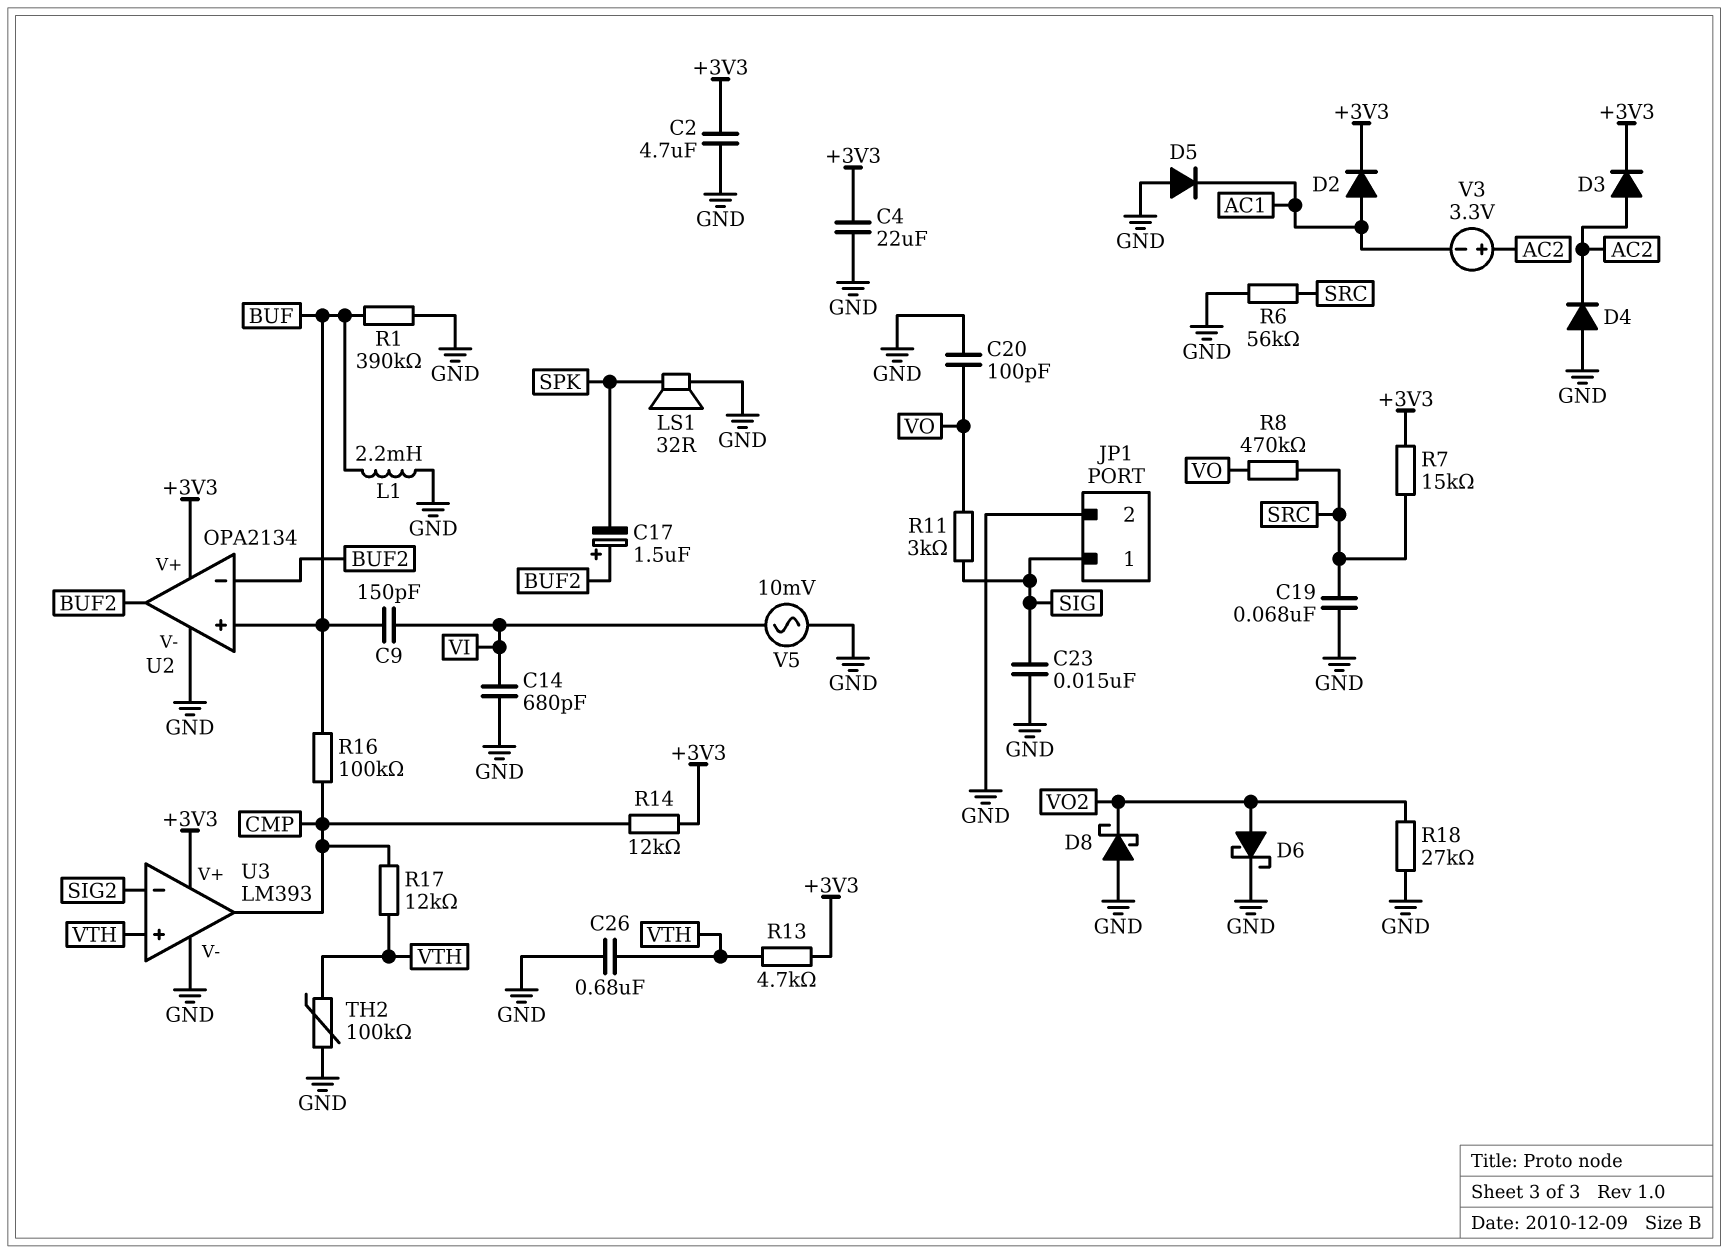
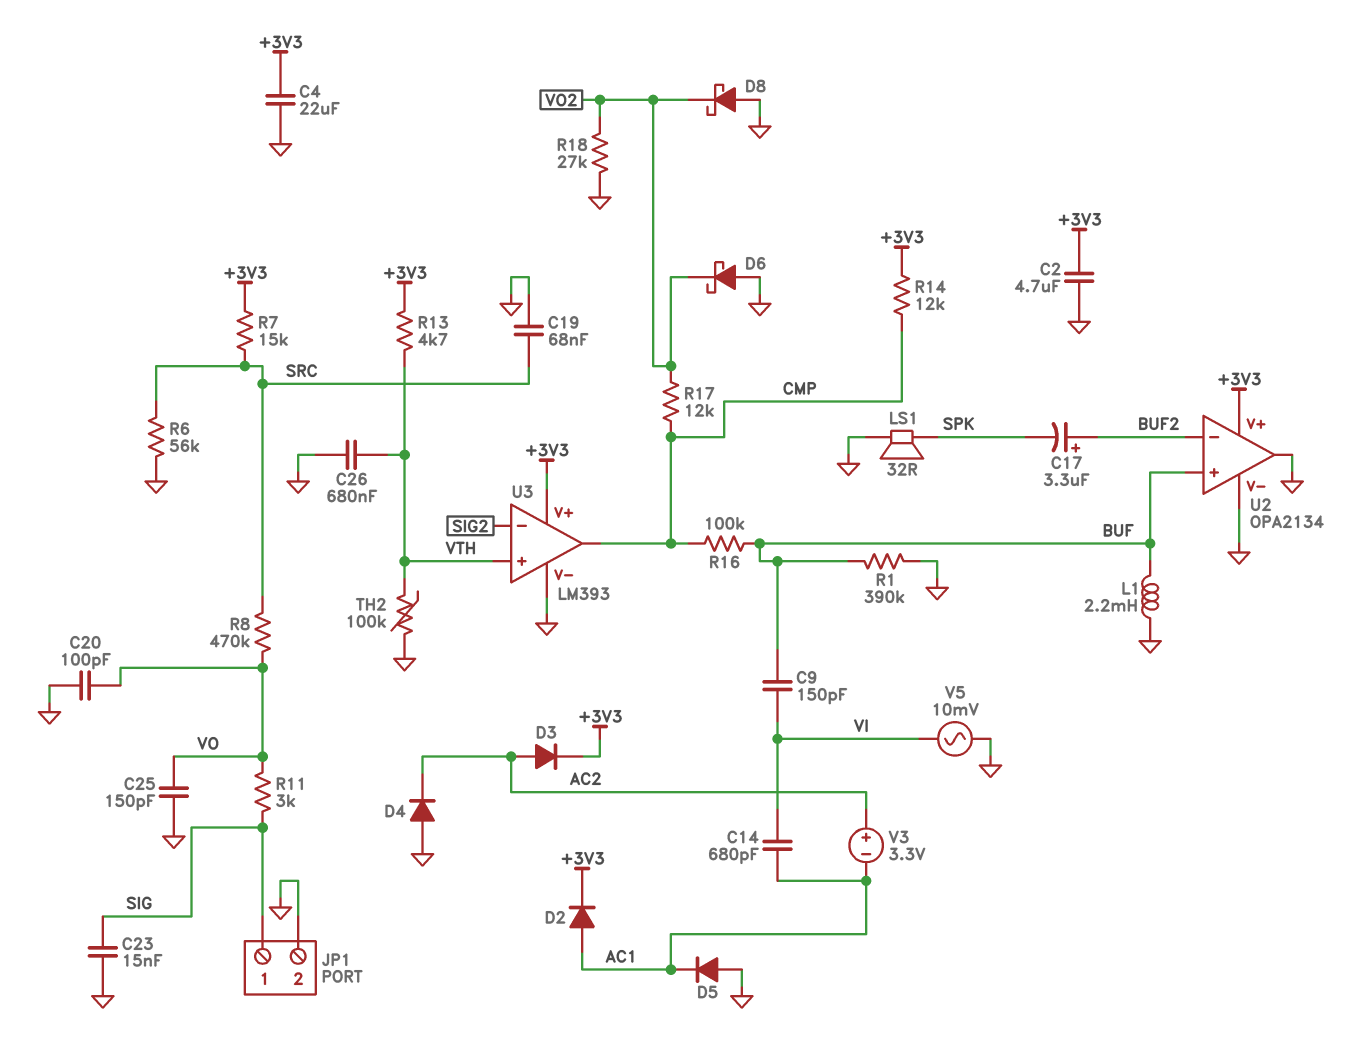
C14: 680pF (GND, VI) -> 680pF (AC1, VI)
C17: 1.5uF (plus BUF2, minus SPK) -> 3.3uF (plus BUF2, minus SPK)
C25: none -> 150pF (GND, VO)
D6: schottky (A VO2, K GND) -> schottky (A GND, K VO2)
R17: 12k (CMP, VTH) -> 12k (CMP, VO2)
U2 pin out: BUF2 -> GND

